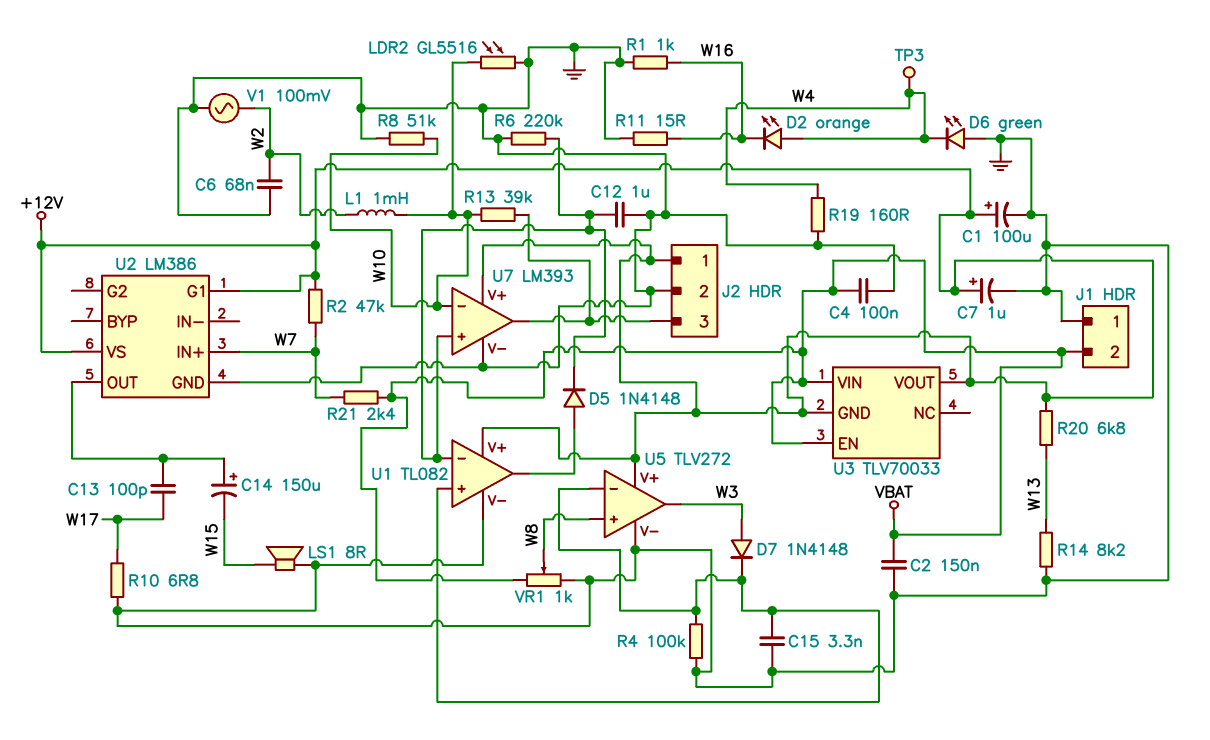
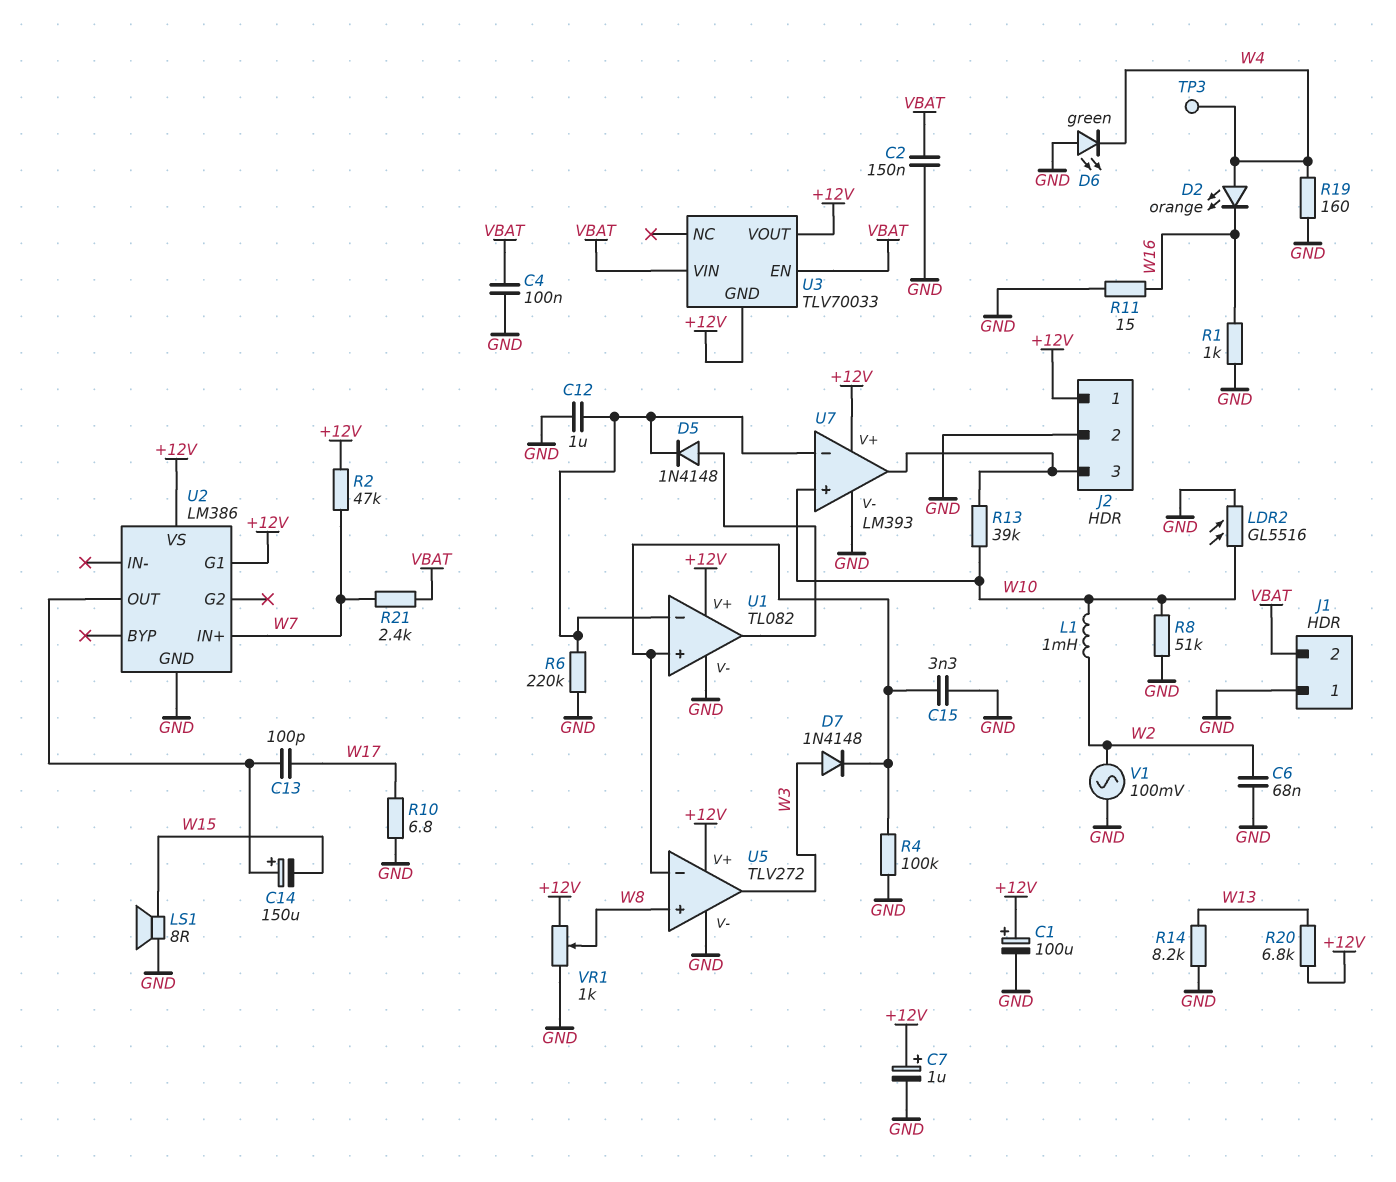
U7 pin in+: U1/in- -> W10
U7 pin in-: W10 -> U1/in-
VR1: 1k (GND, VBAT, wiper W8) -> 1k (+12V, GND, wiper W8)

